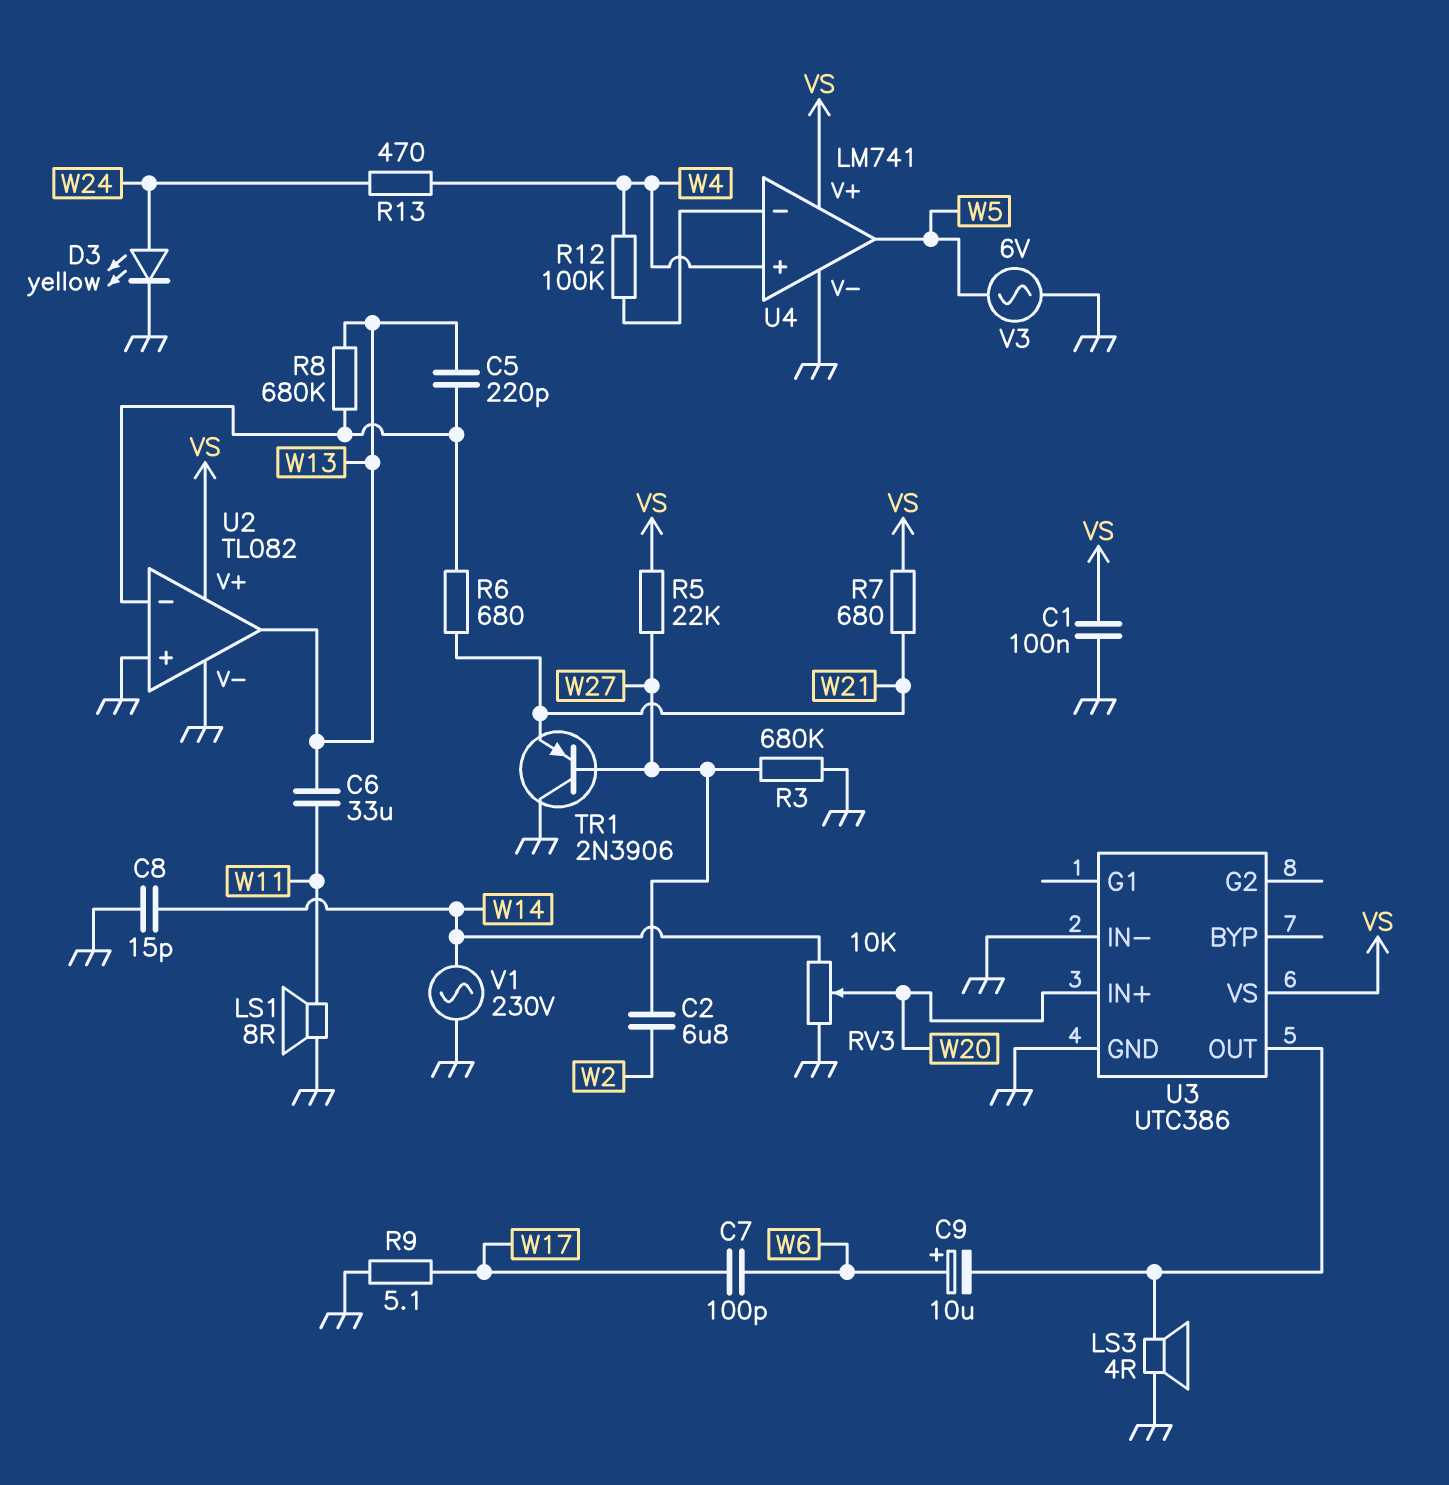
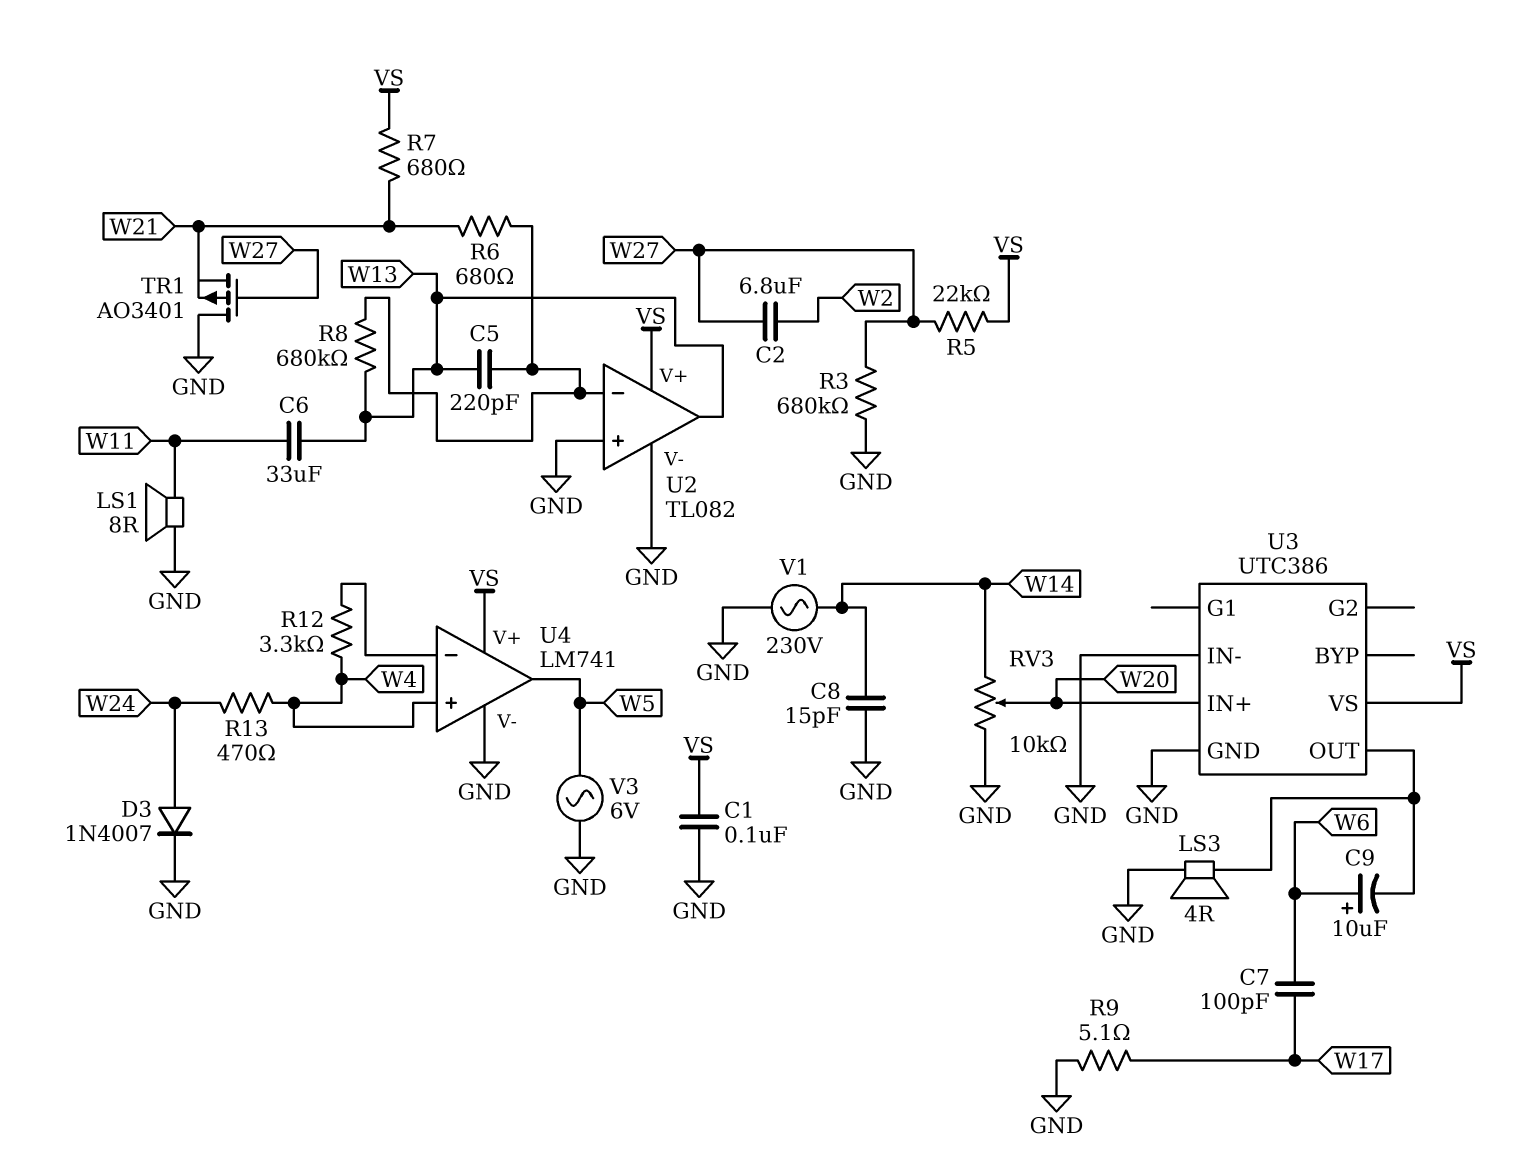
D3: LED yellow (A W24, K GND) -> diode 1N4007 (A W24, K GND)
R12: 100k (U4/in-, W4) -> 3.3k (U4/in-, W4)
TR1: PNP 2N3906 (B W27, C GND, E W21) -> PMOS AO3401 (G W27, D GND, S W21)

